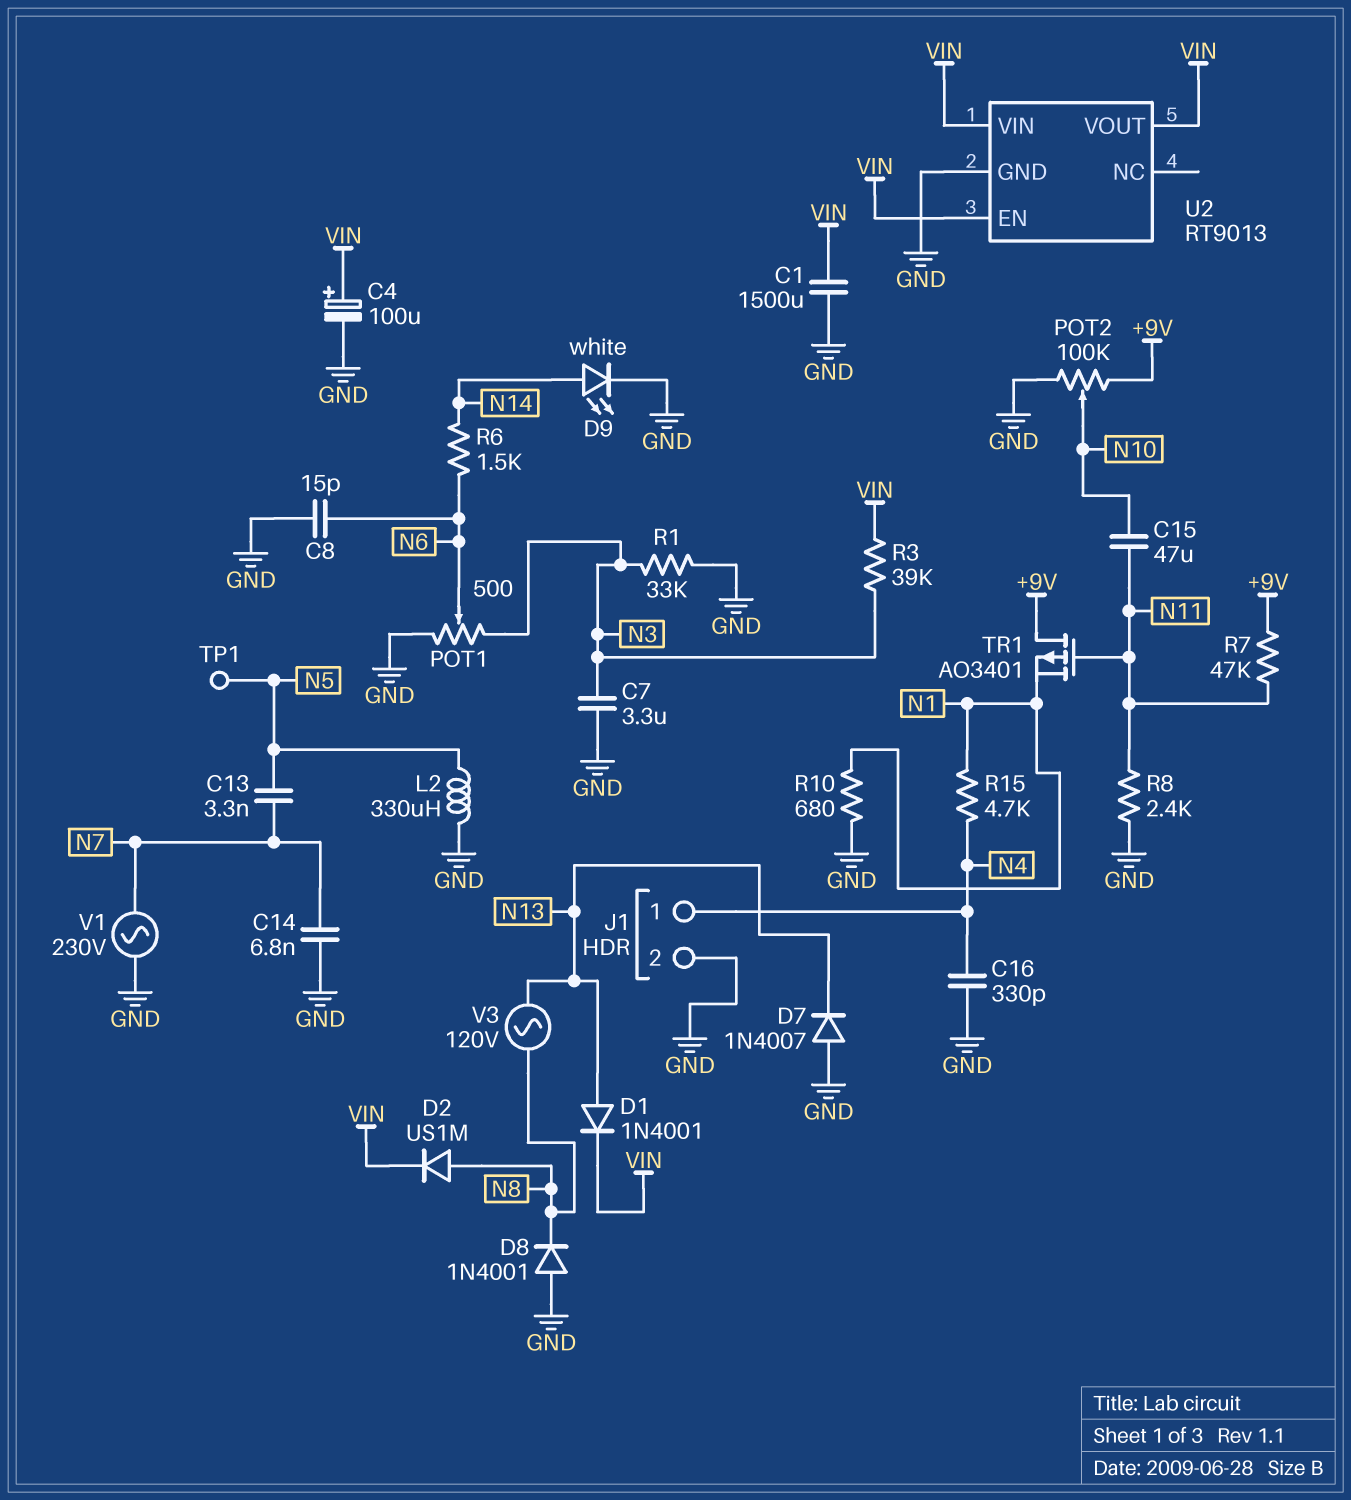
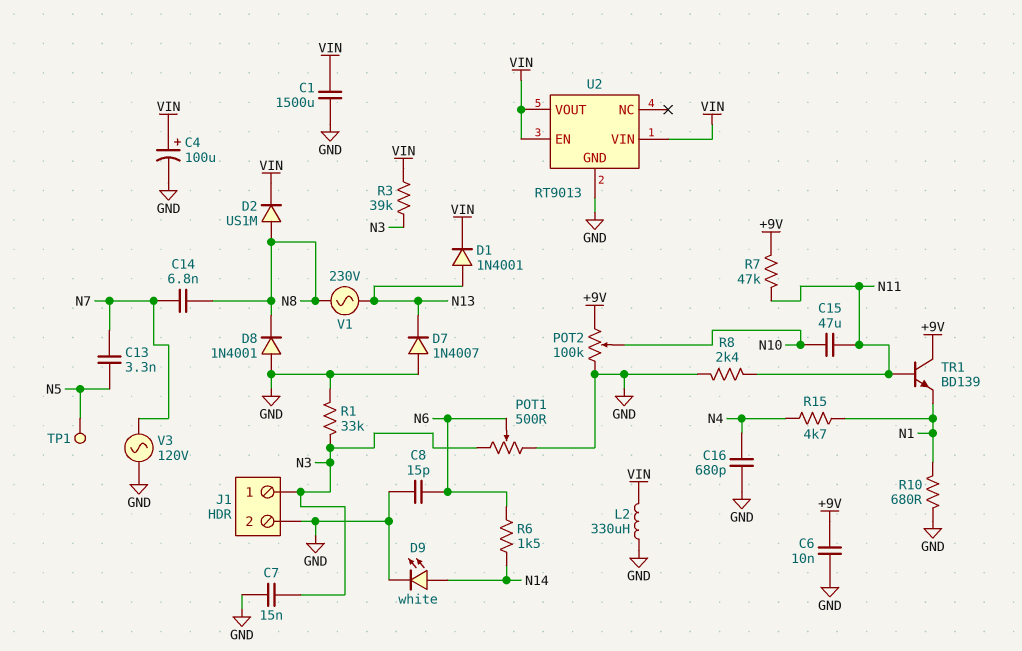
C6: none -> 10nF (+9V, GND)
C7: 3.3uF (GND, N3) -> 15nF (GND, N3)
C14: 6.8nF (GND, N7) -> 6.8nF (N7, N8)
C16: 330pF (GND, N4) -> 680pF (GND, N4)
J1 pin 1: N4 -> N3
L2: 330uH (GND, N5) -> 330uH (GND, VIN)
TR1: PMOS AO3401 (G N11, D +9V, S N1) -> NPN BD139 (B N11, C +9V, E N1)
V1: AC 230V (GND, N7) -> AC 230V (N8, N13)
V3: AC 120V (N8, N13) -> AC 120V (GND, N7)

